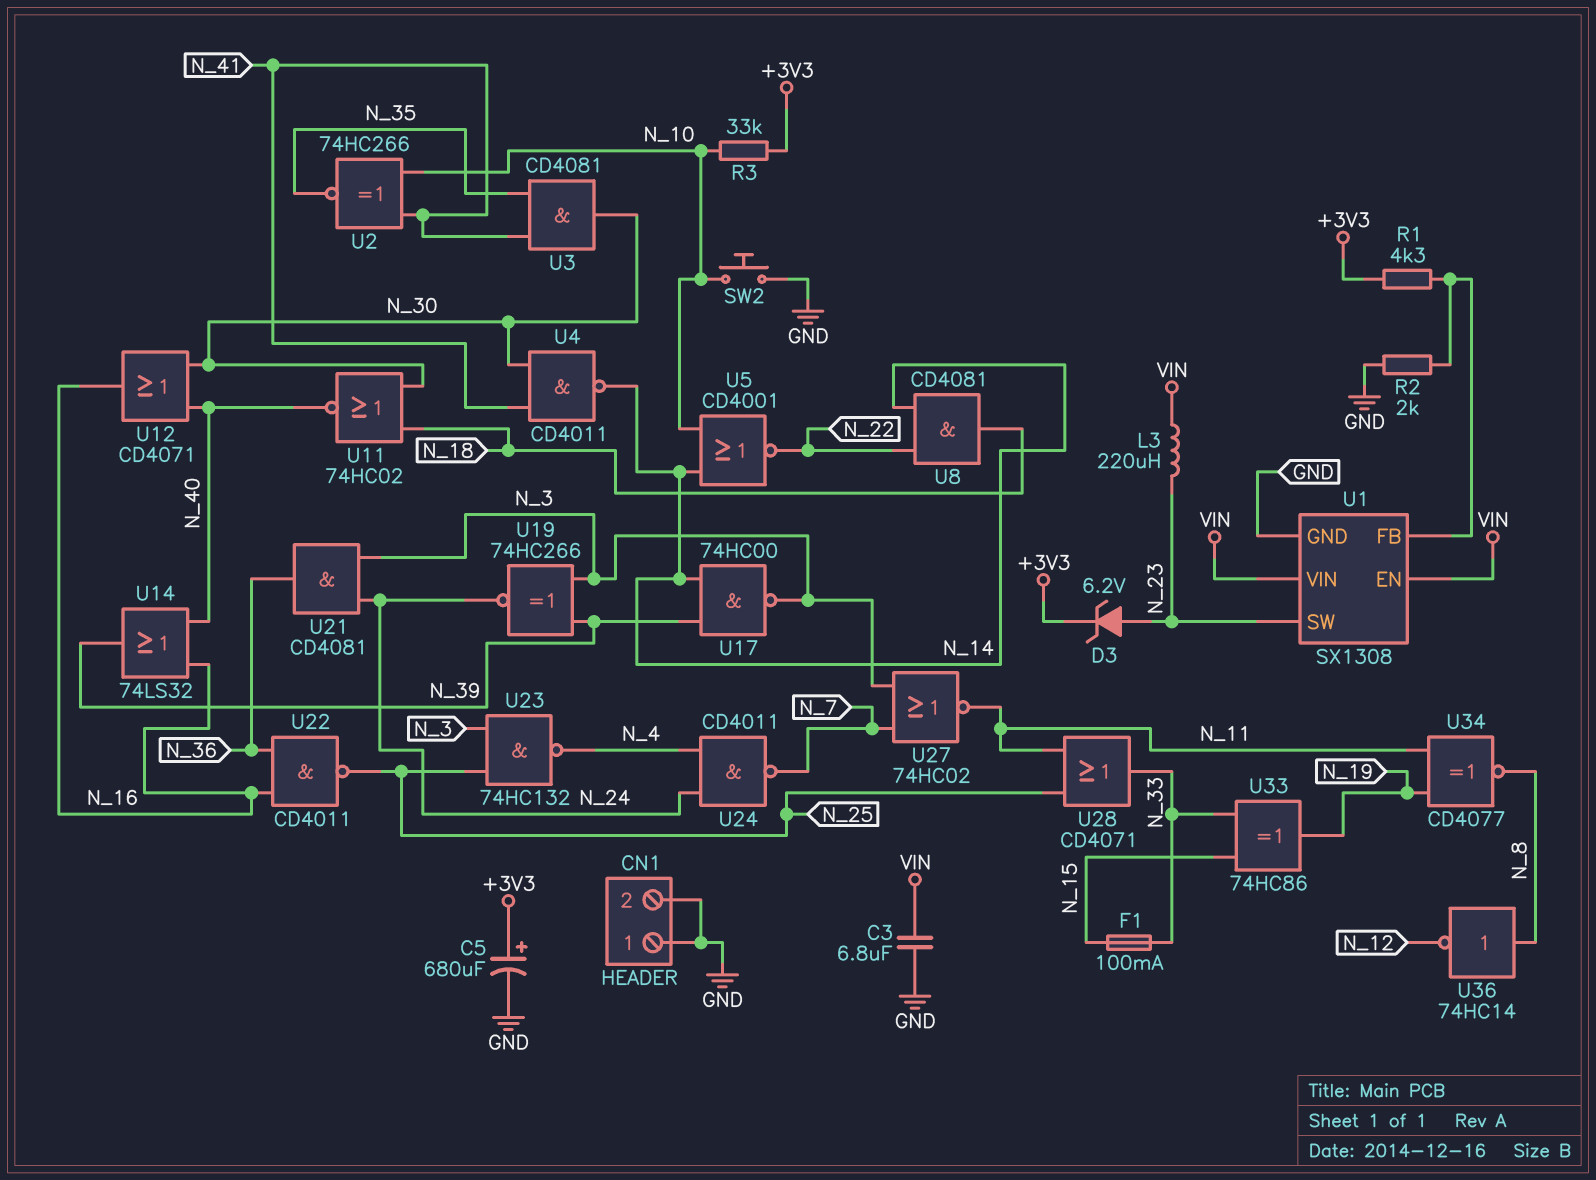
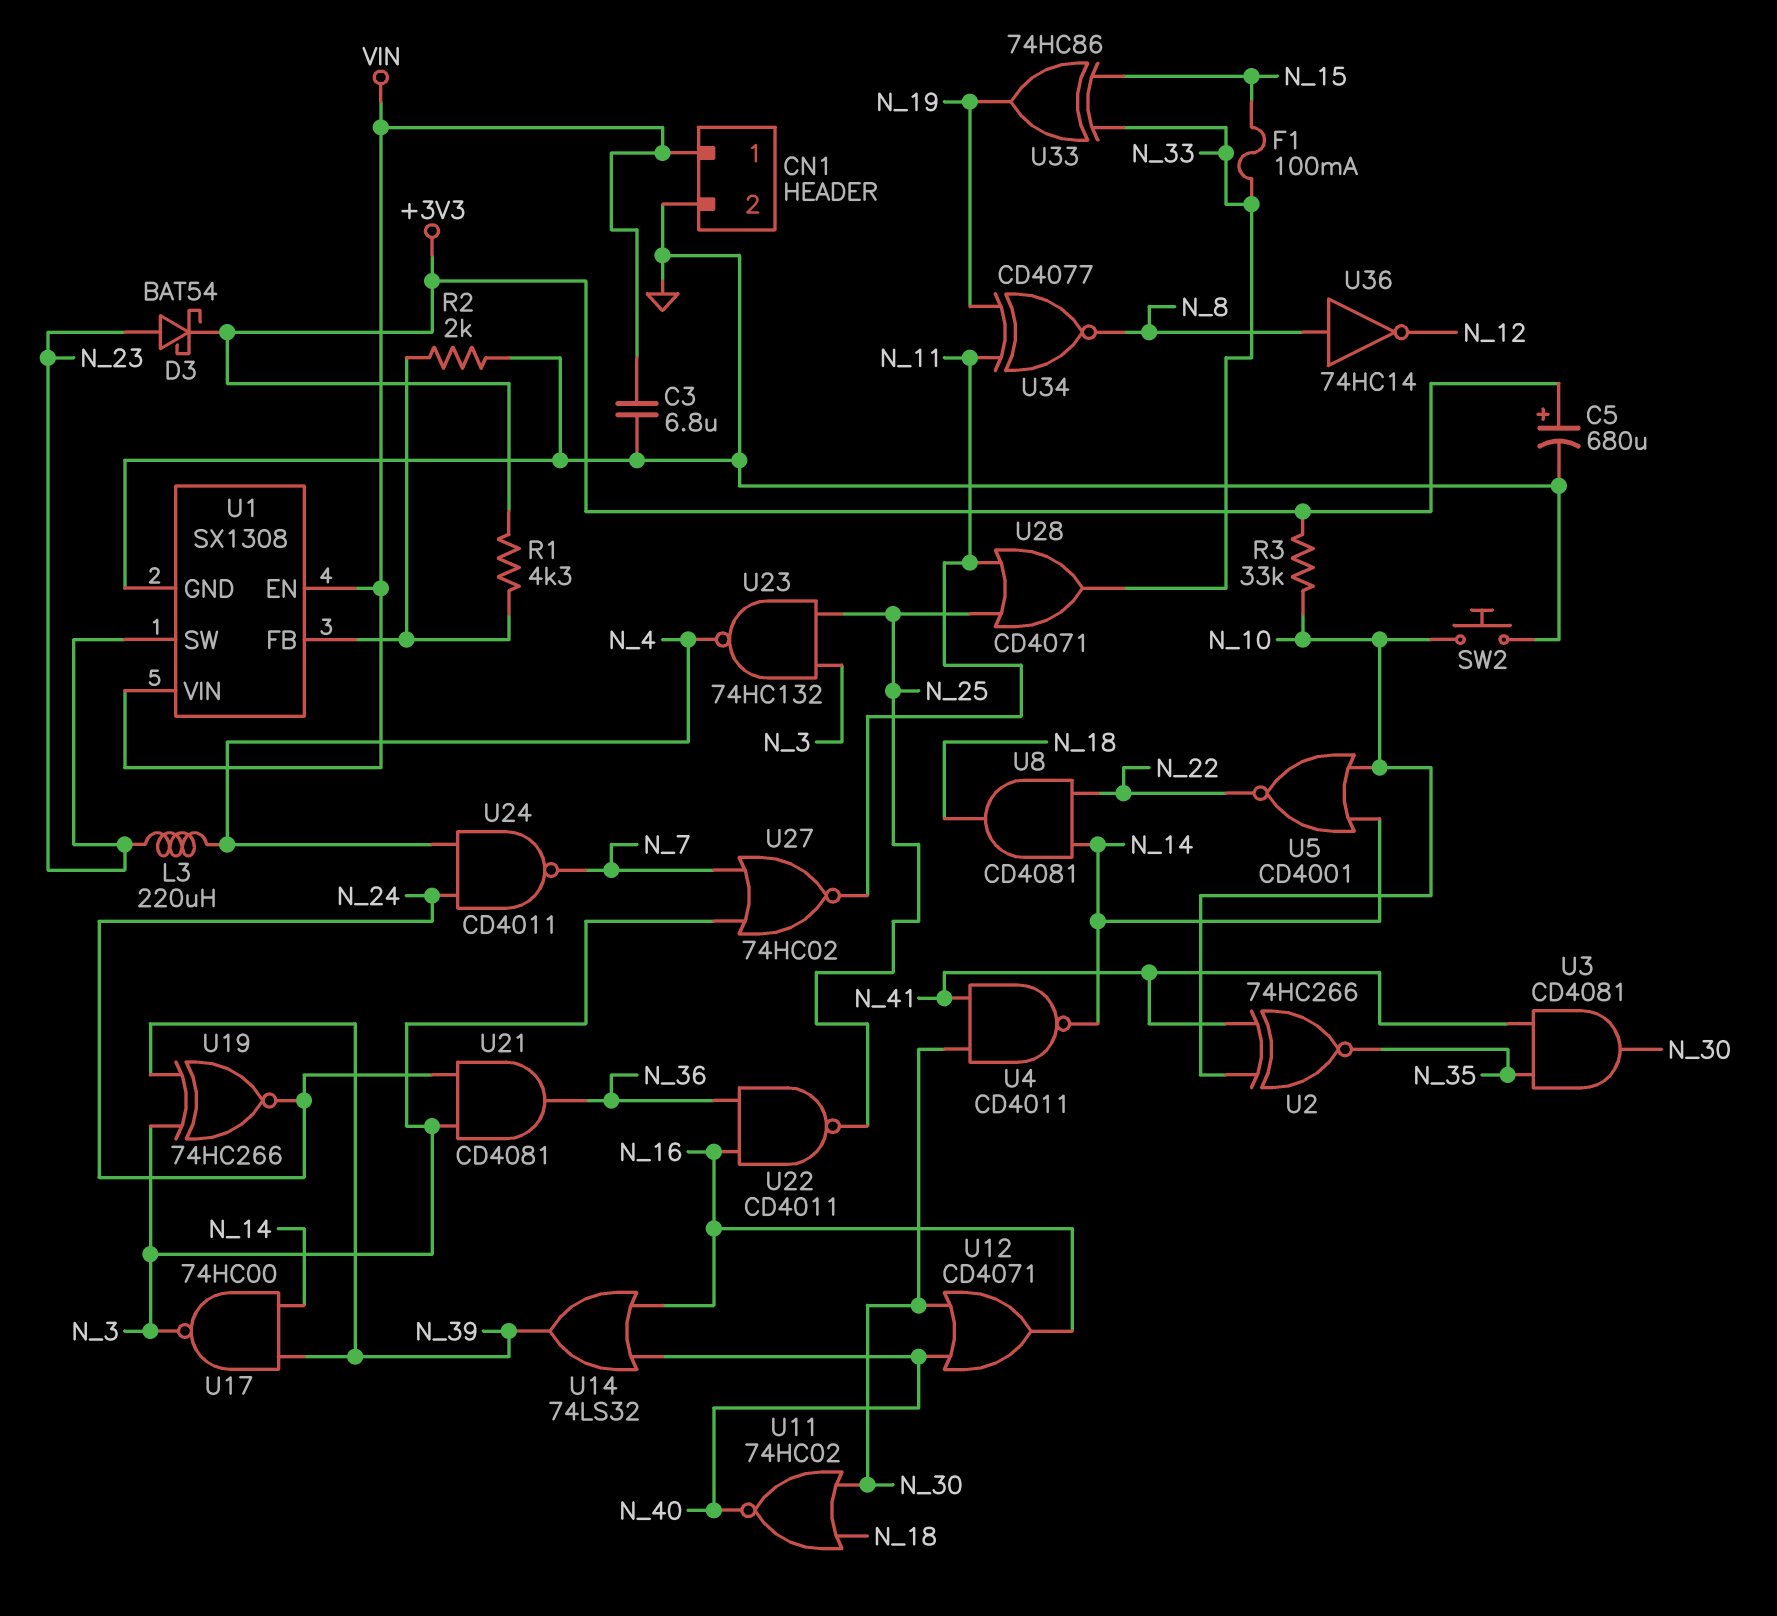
CN1 pin 1: GND -> VIN
D3: zener 6.2V (A N_23, K +3V3) -> schottky BAT54 (A N_23, K +3V3)
L3: 220uH (N_23, VIN) -> 220uH (N_4, N_23)

